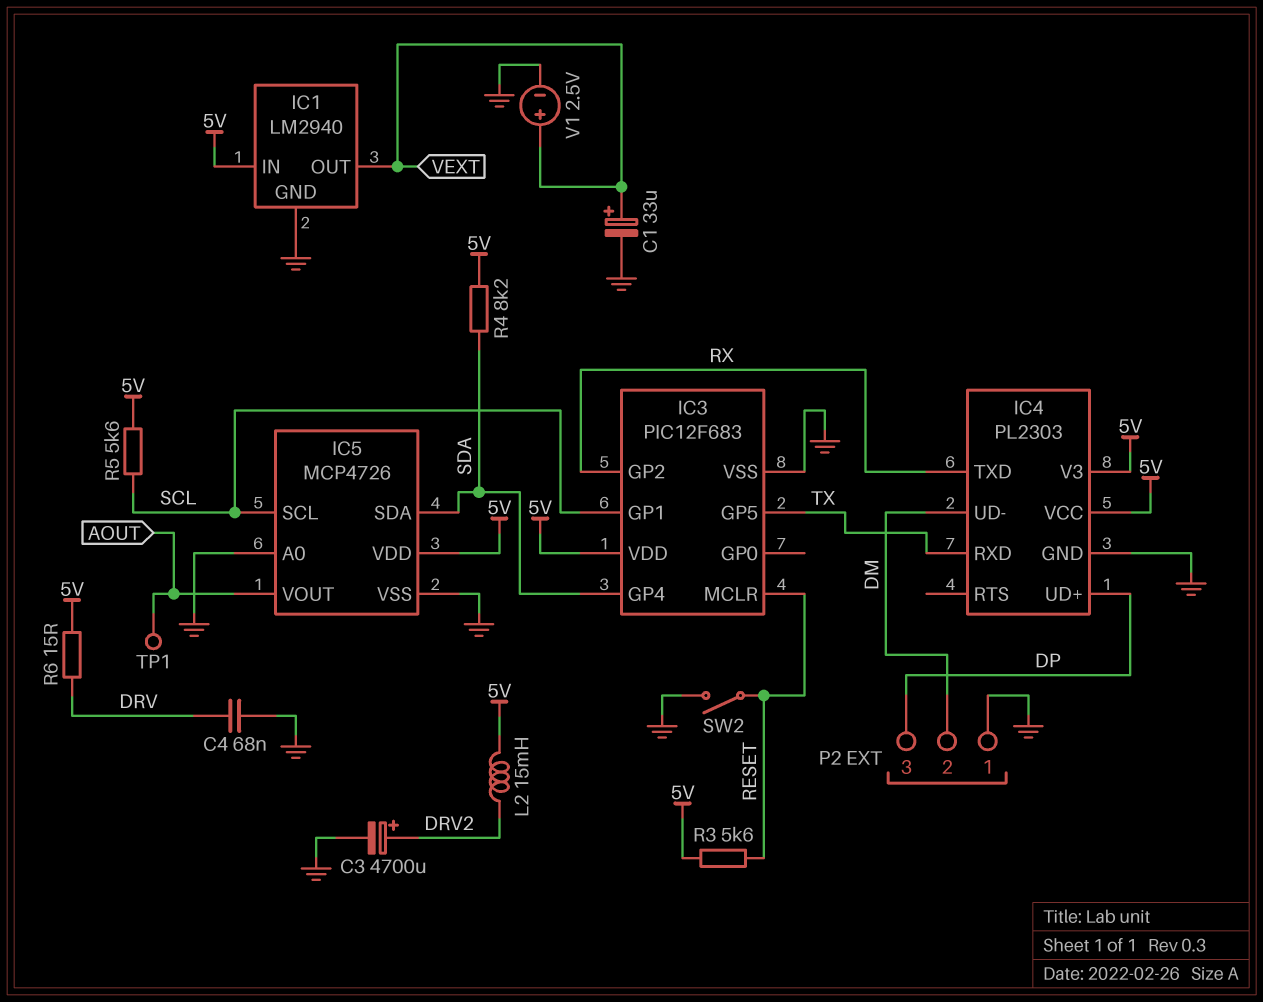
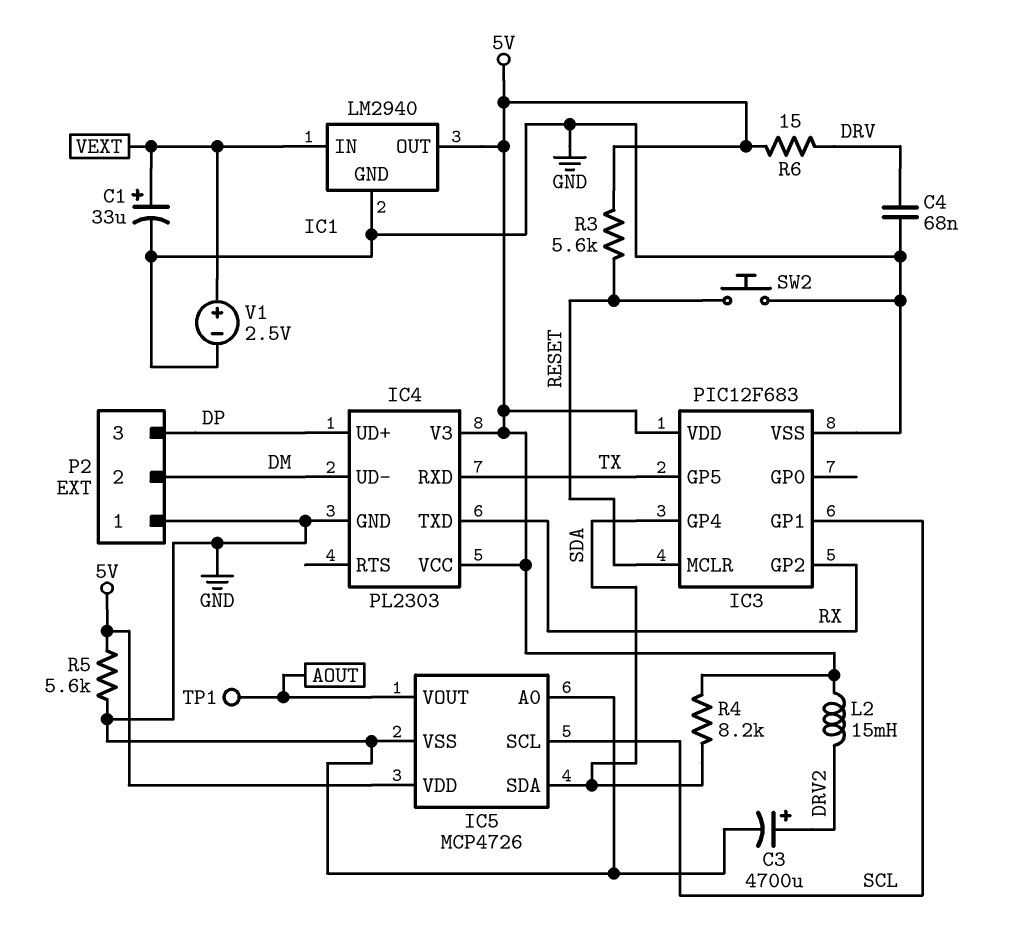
IC1 pin IN: 5V -> VEXT
IC1 pin OUT: VEXT -> 5V
R5: 5.6k (5V, SCL) -> 5.6k (5V, GND)
SW2: switch (GND, RESET) -> button (GND, RESET)

